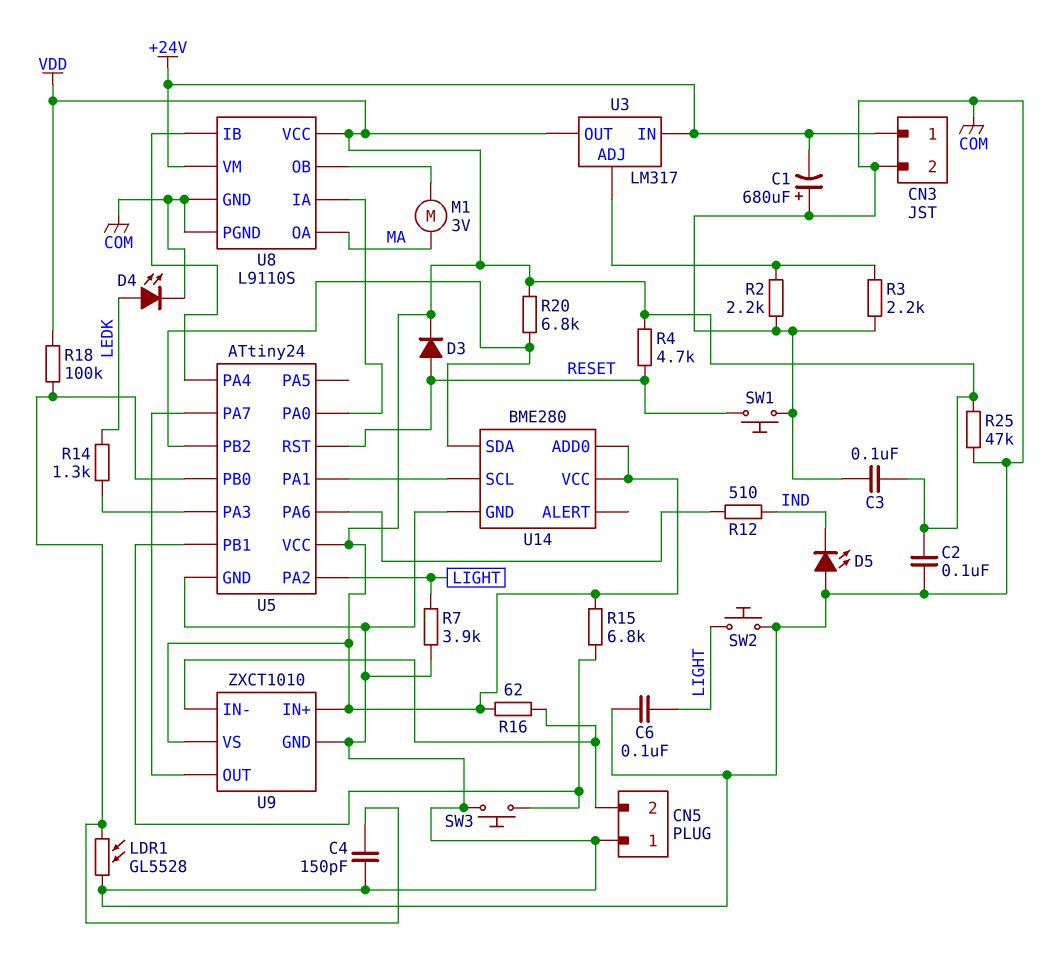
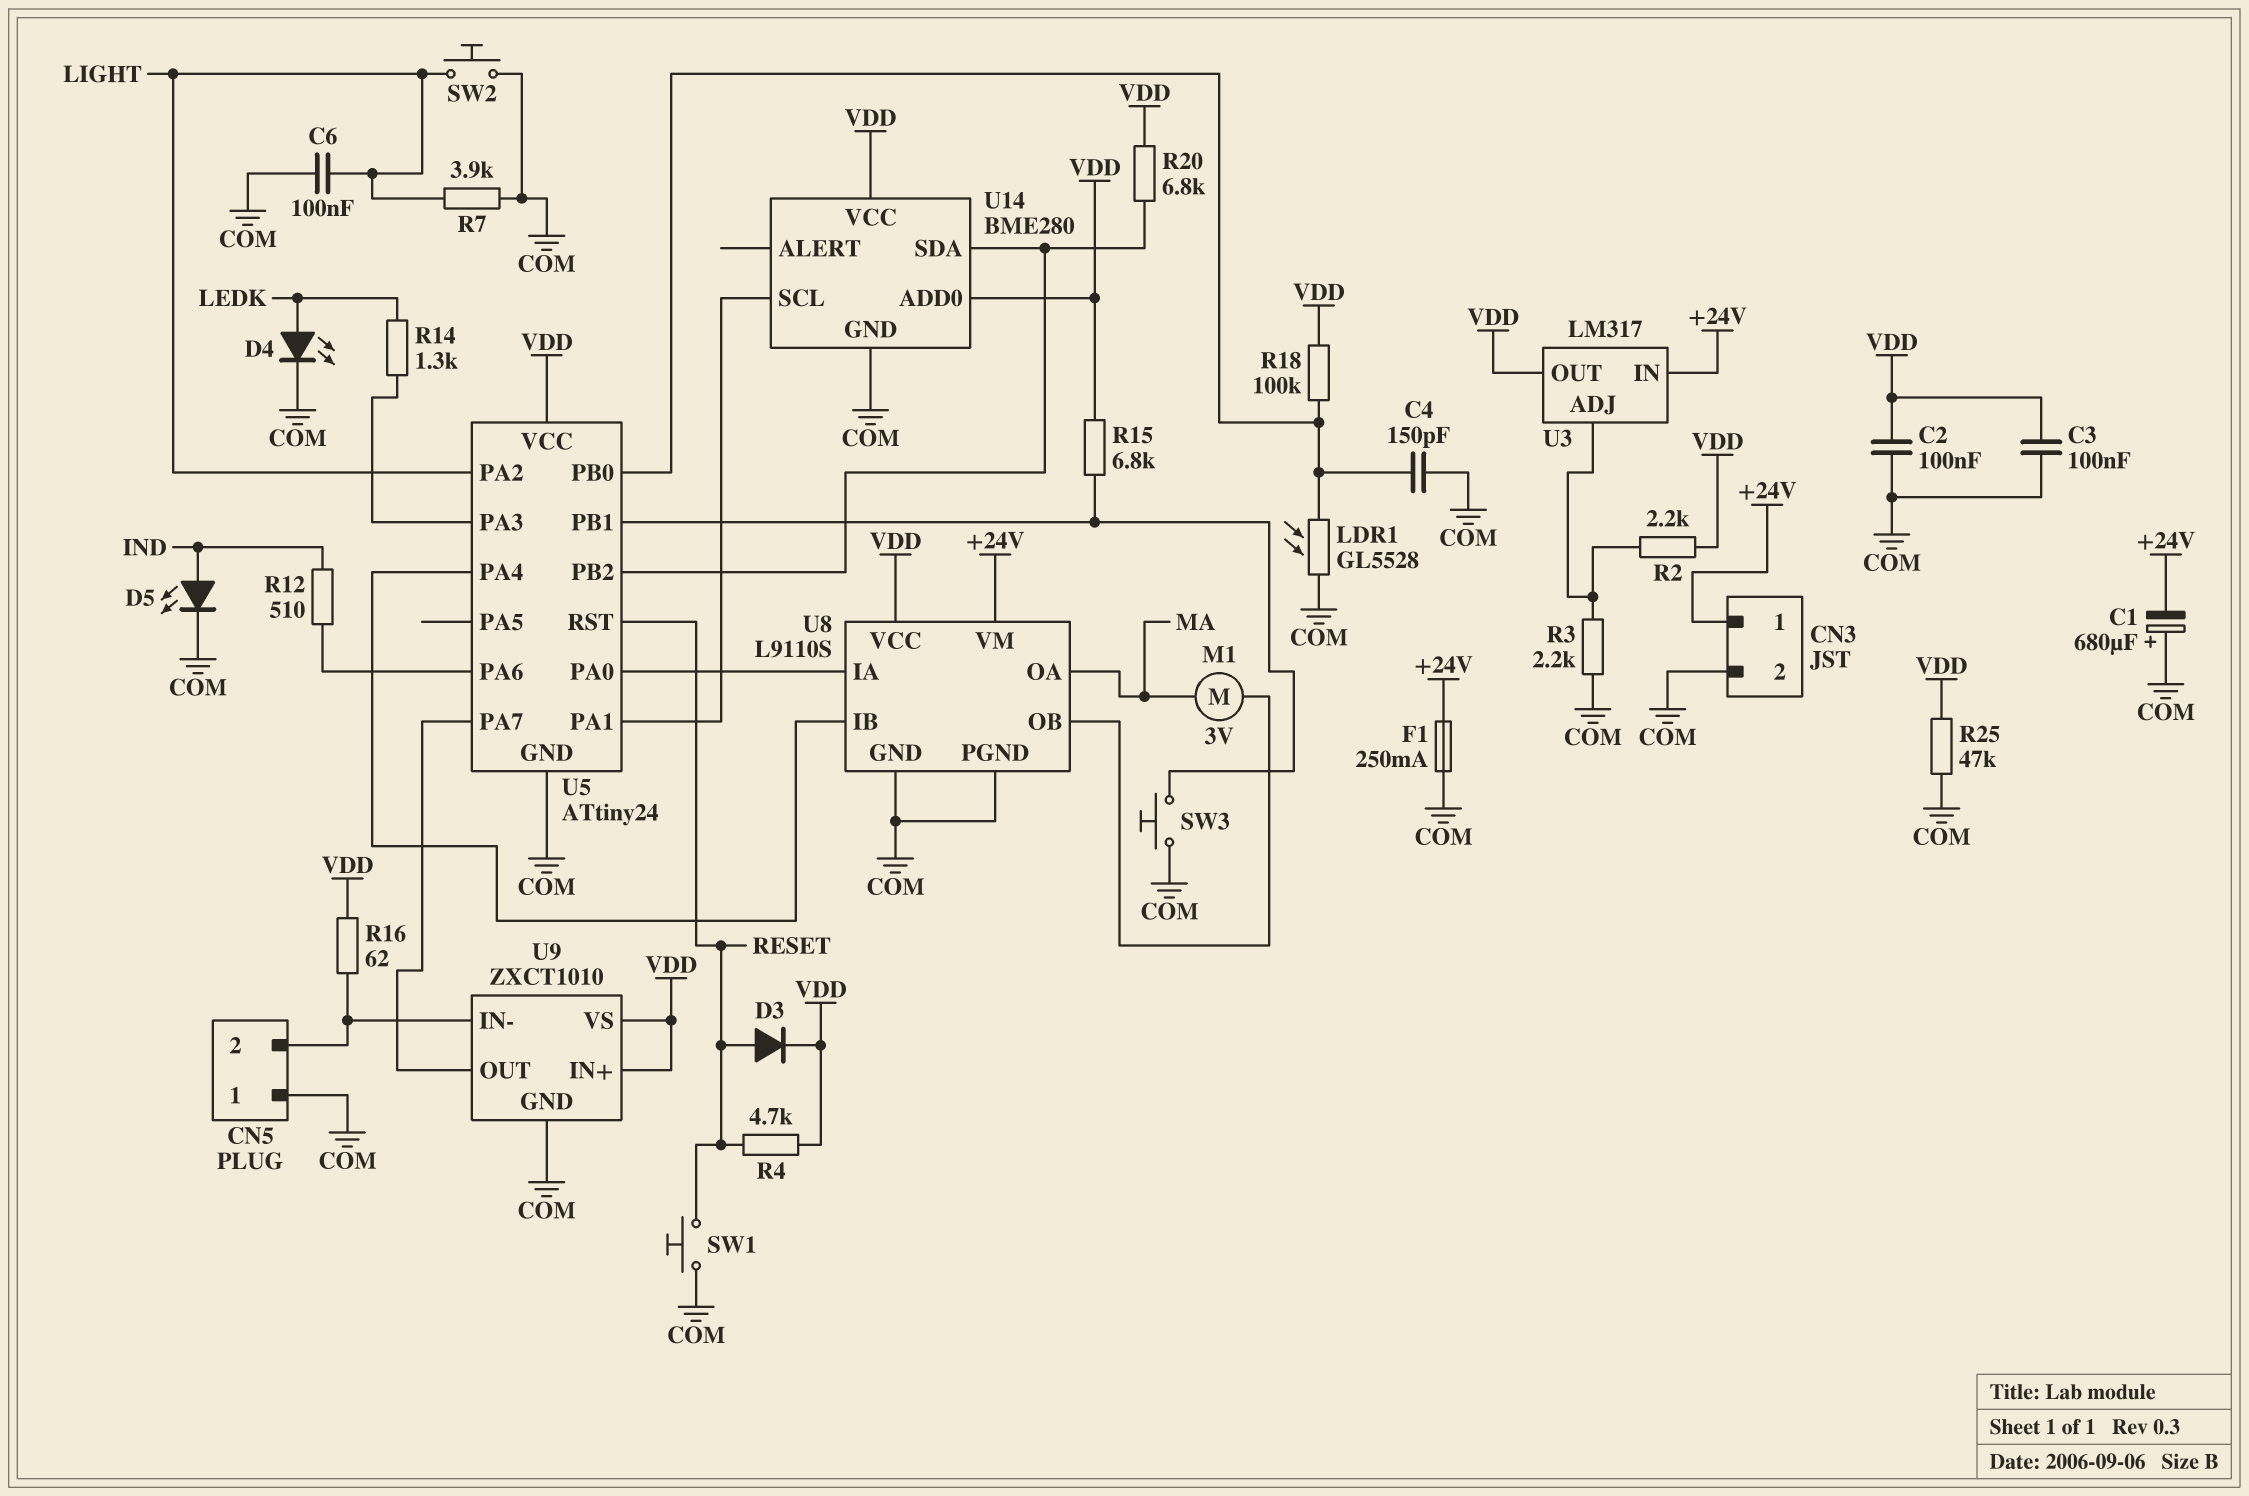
D5: LED (A COM, K IND) -> LED (A IND, K COM)
F1: none -> 250mA (+24V, COM)
R2: 2.2k (COM, U3/ADJ) -> 2.2k (U3/ADJ, VDD)

